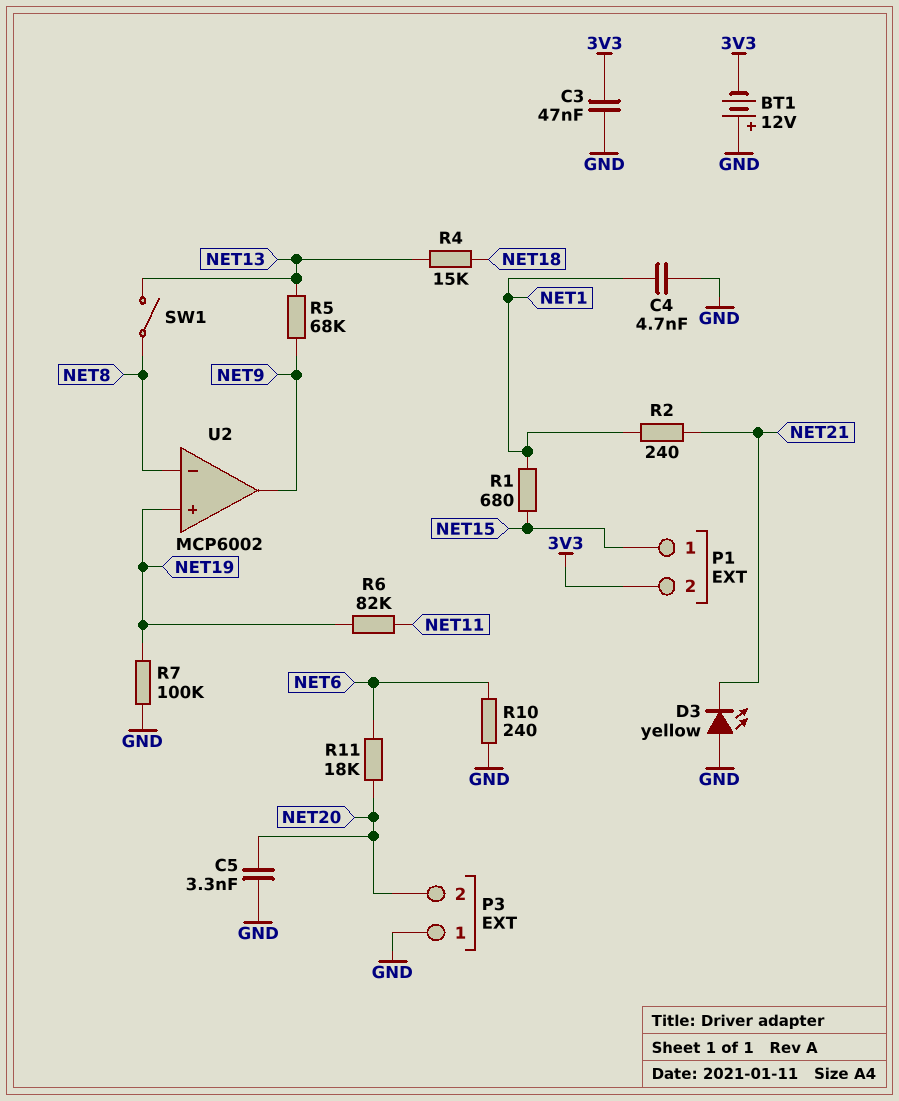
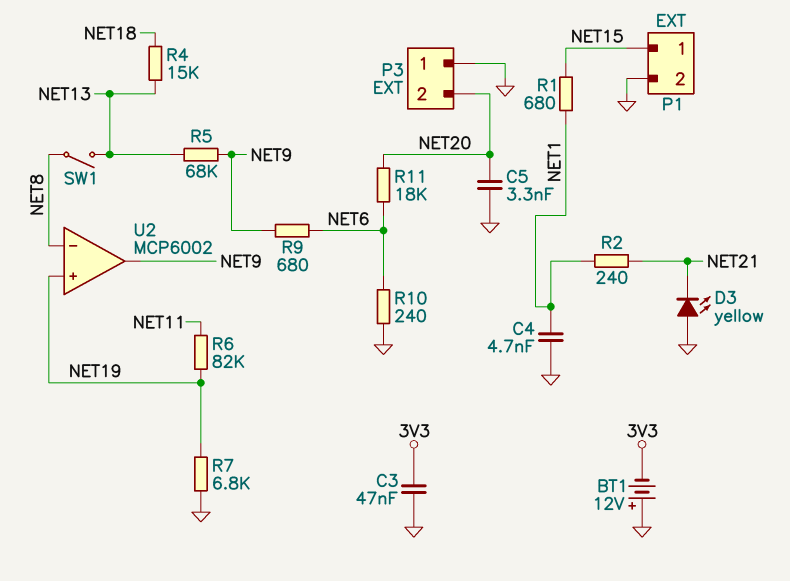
P1 pin 2: 3V3 -> GND
R7: 100k (GND, NET19) -> 6.8k (GND, NET19)
R9: none -> 680 (NET6, NET9)

